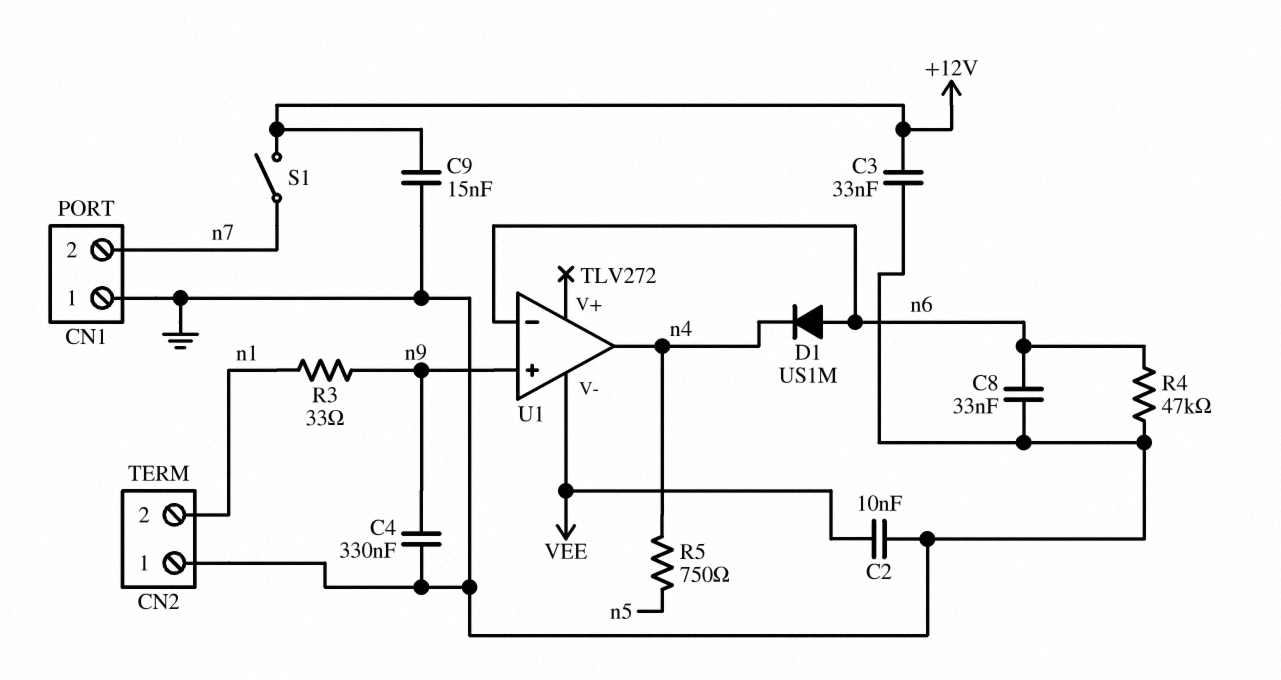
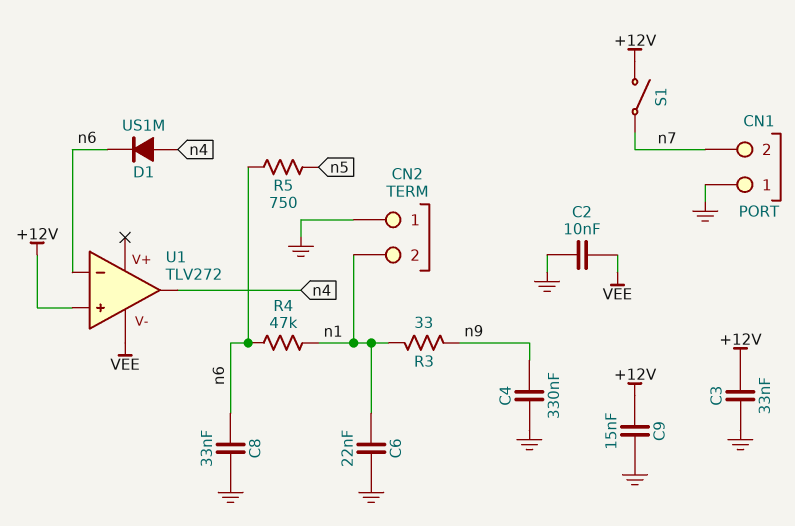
C6: none -> 22nF (GND, n1)
D1: diode US1M (A n6, K n4) -> diode US1M (A n4, K n6)
R4: 47k (GND, n6) -> 47k (n1, n6)
R5: 750 (n4, n5) -> 750 (n5, n6)
U1 pin in+: n9 -> +12V

